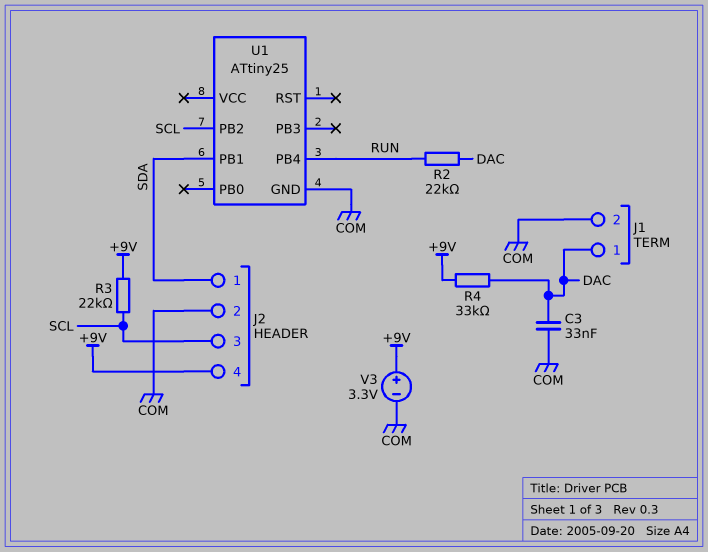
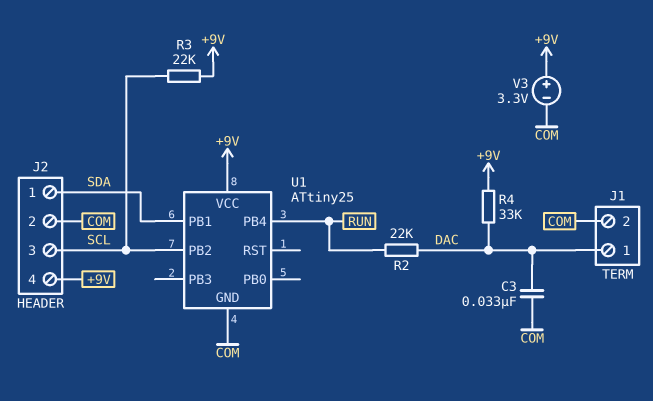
U1 pin VCC: none -> +9V

